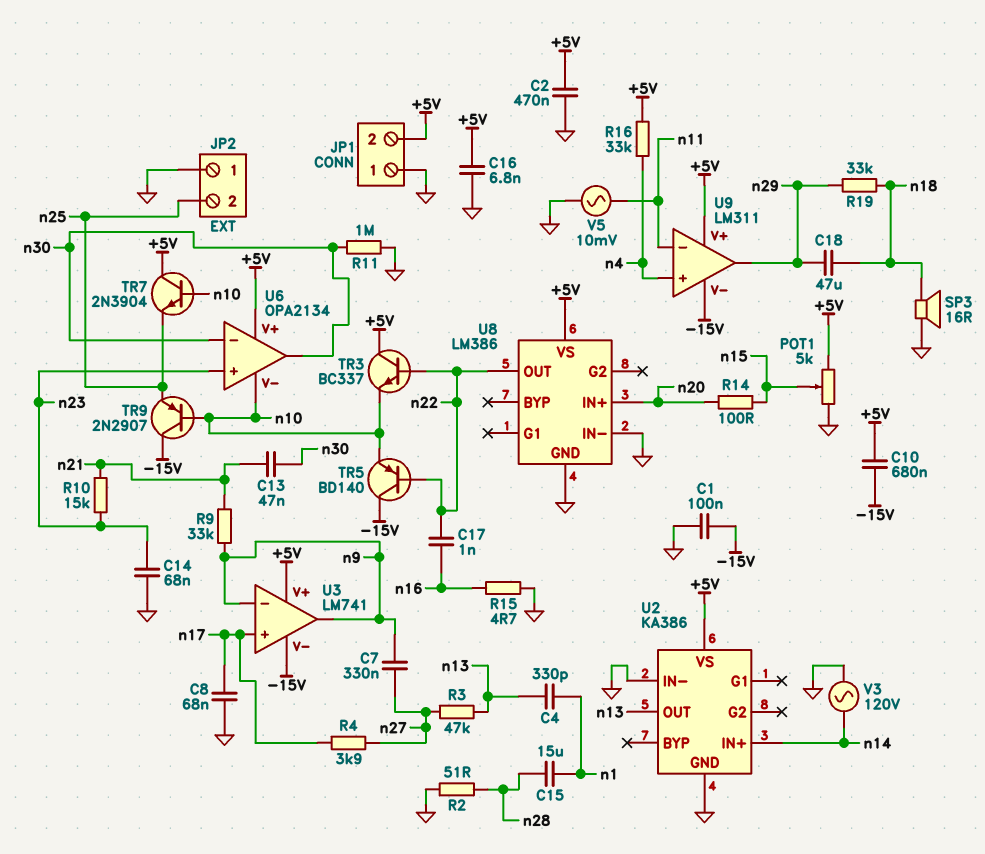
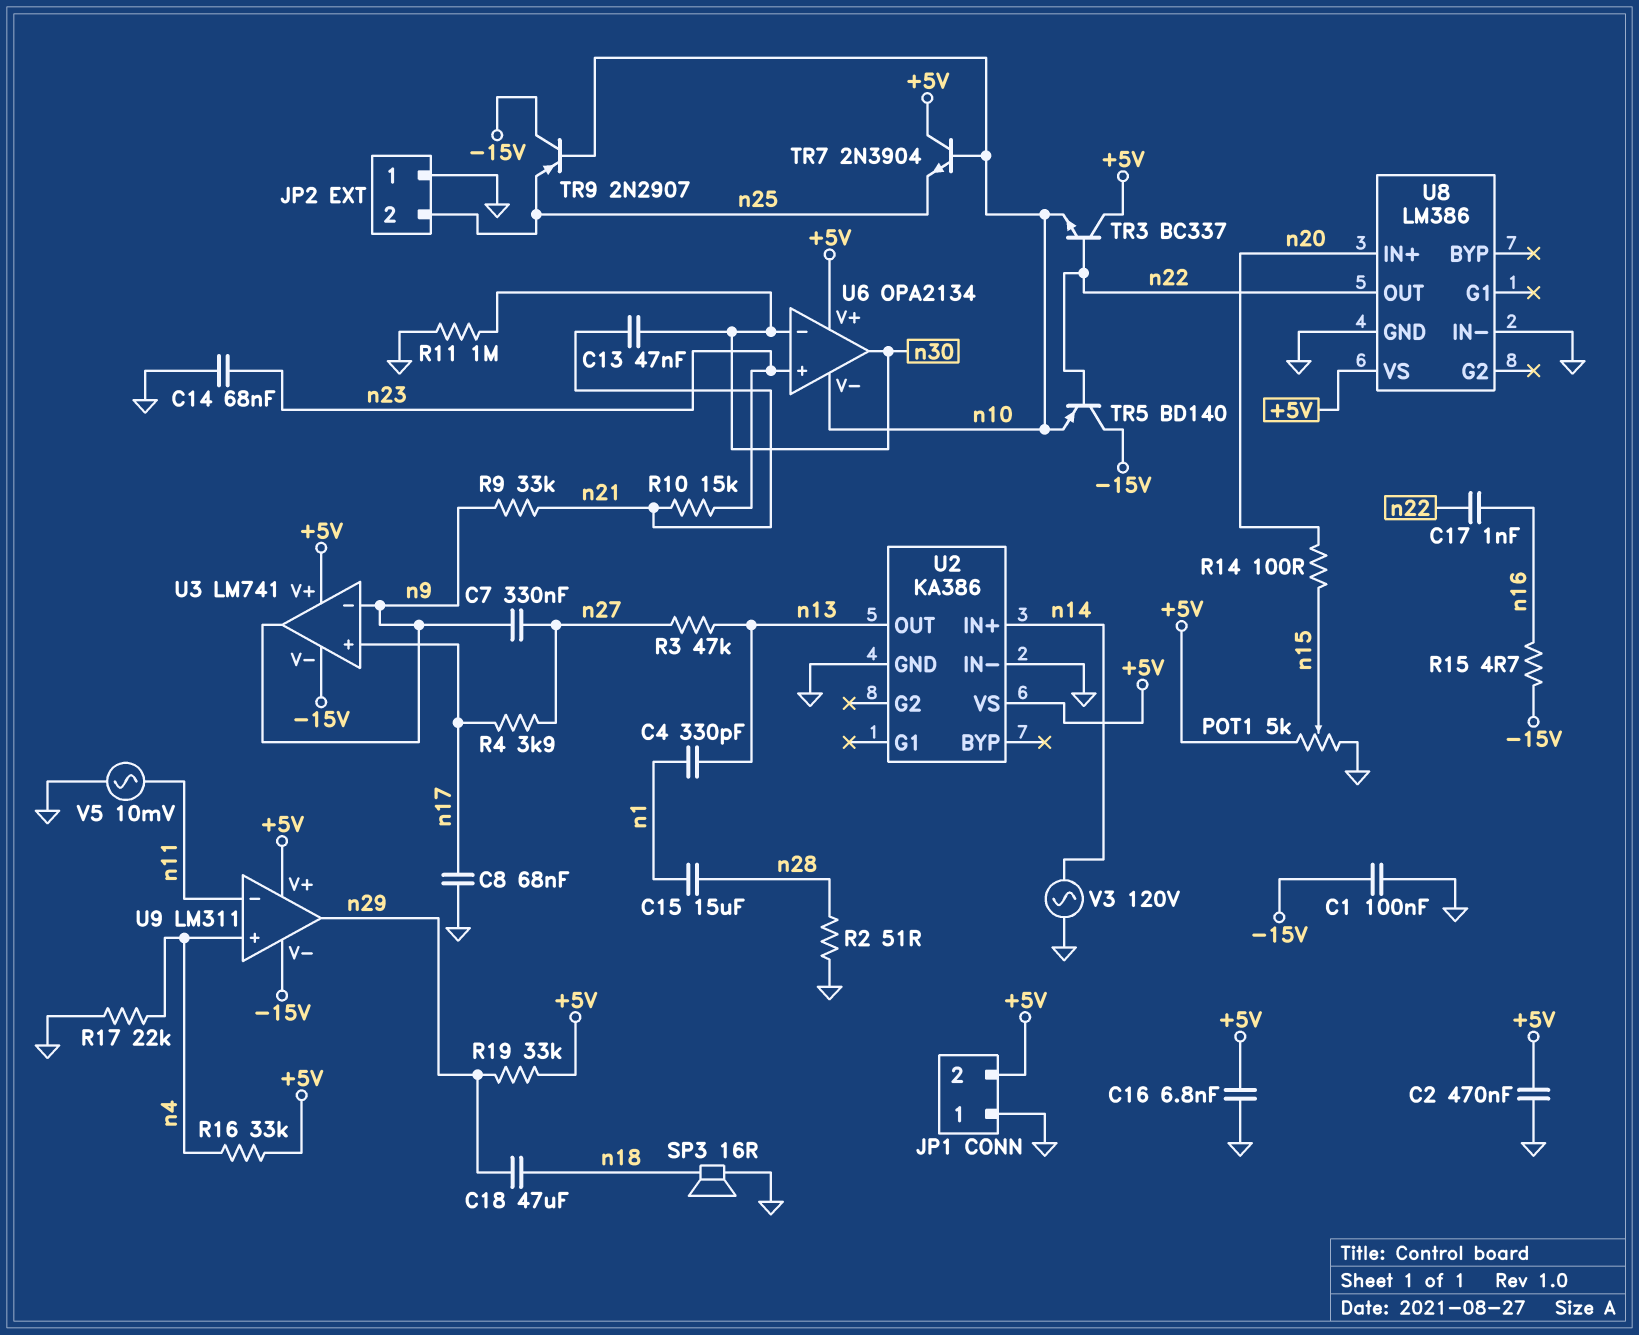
C10: 680nF (+5V, -15V) -> none
R15: 4.7 (GND, n16) -> 4.7 (-15V, n16)
R17: none -> 22k (GND, n4)
R19: 33k (n18, n29) -> 33k (+5V, n29)

